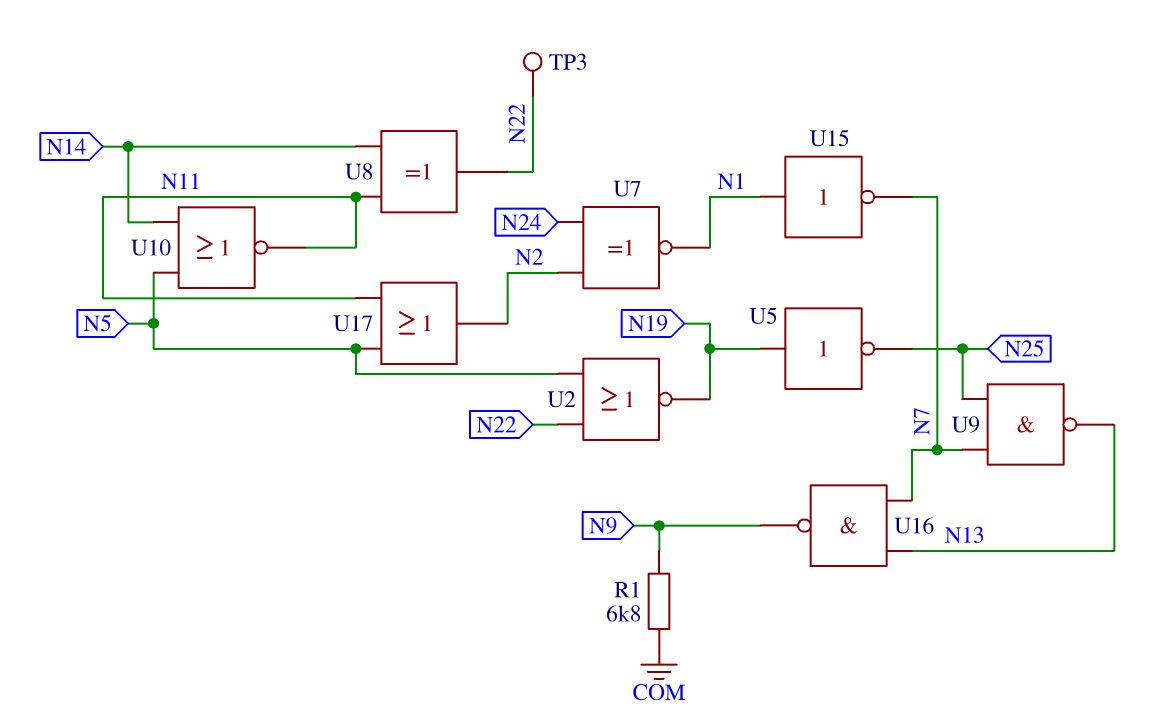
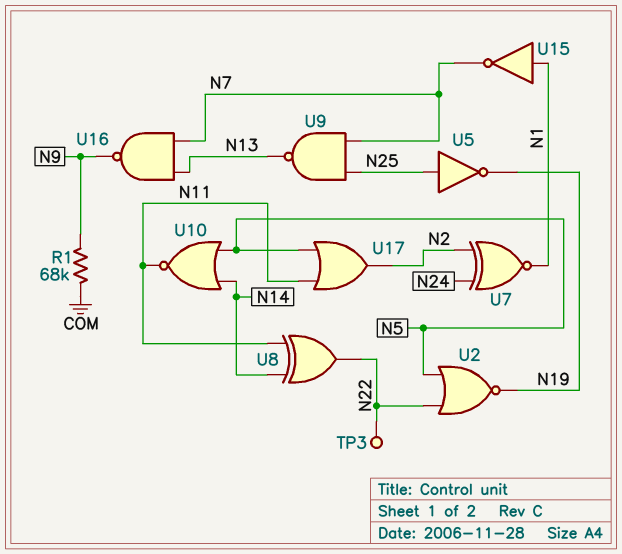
R1: 6.8k (COM, N9) -> 68k (COM, N9)
U5: NOT (in N19, out N25) -> NOT (in N25, out N19)

